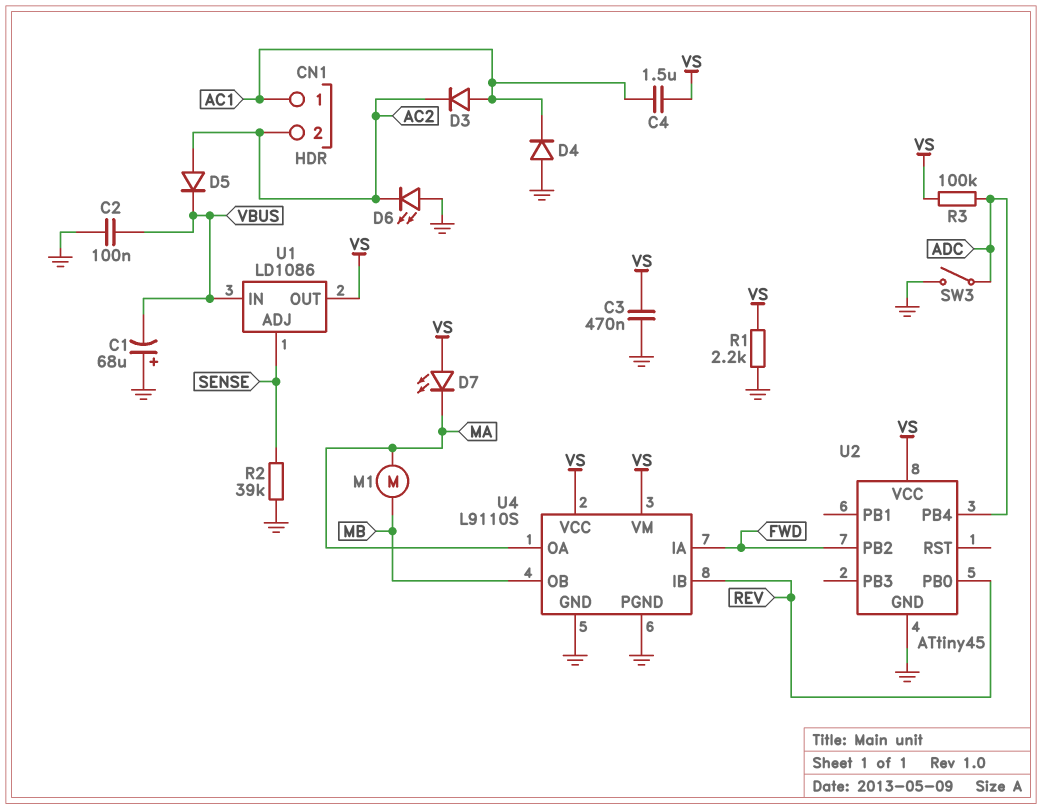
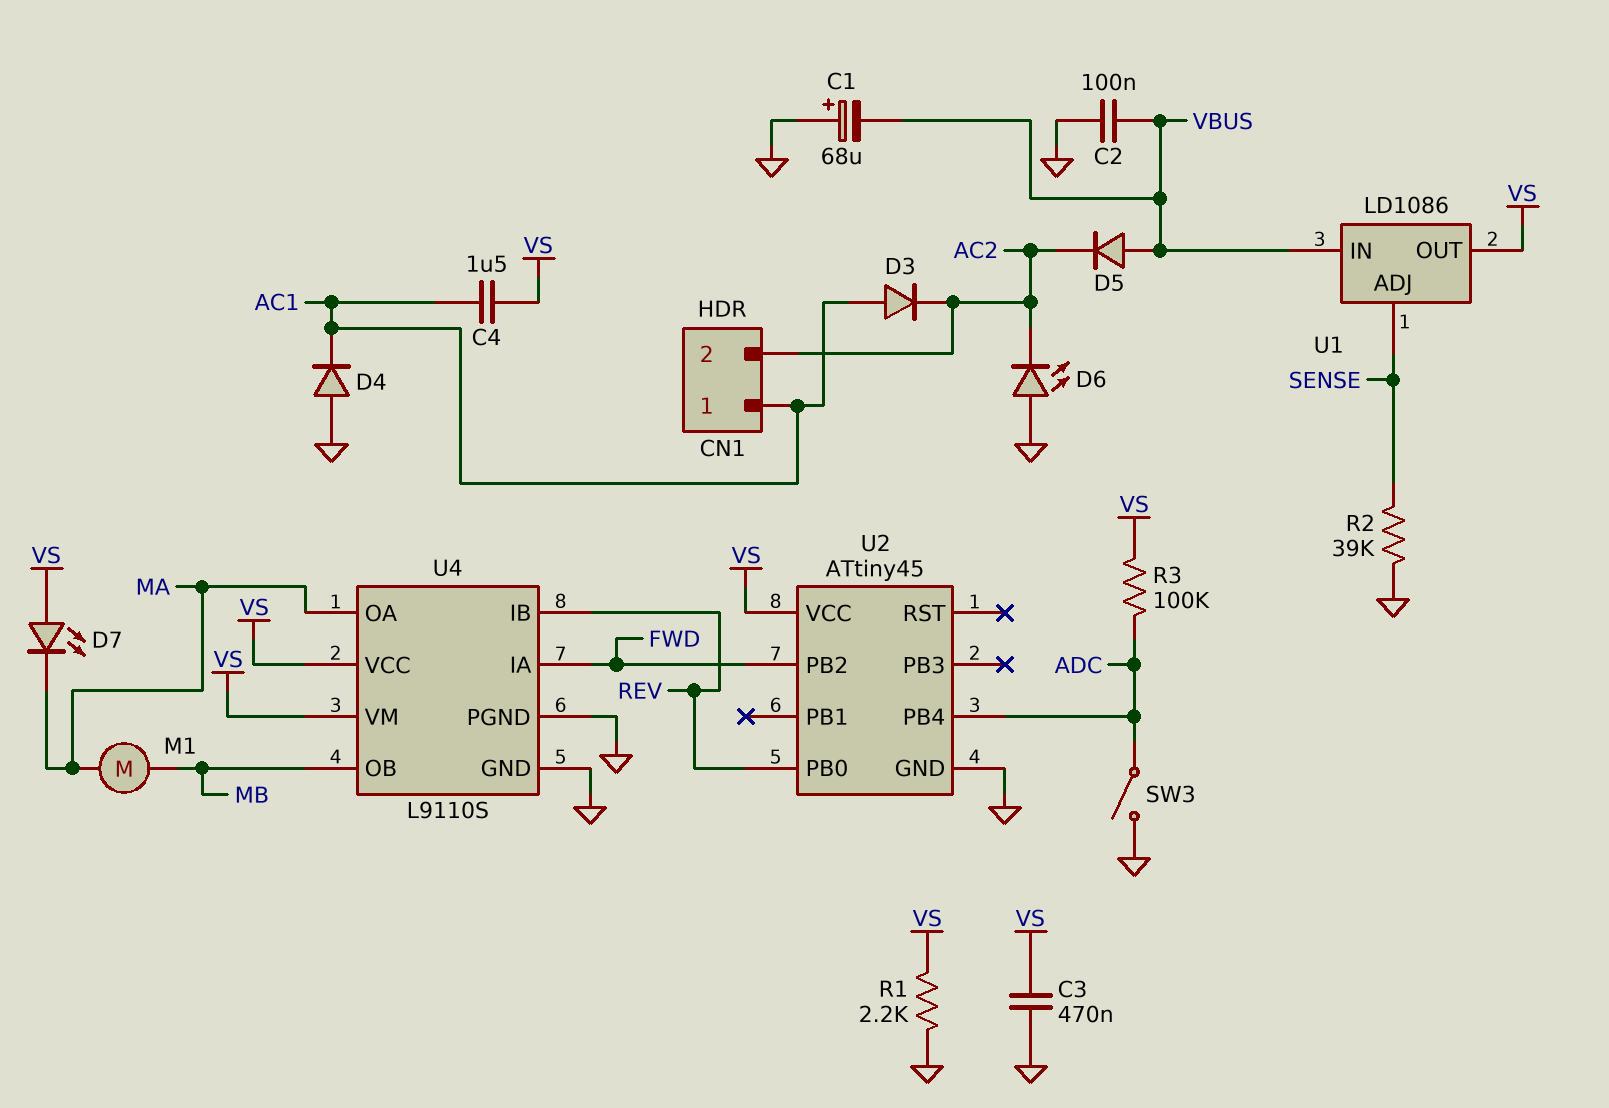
D5: diode (A AC2, K VBUS) -> diode (A VBUS, K AC2)

